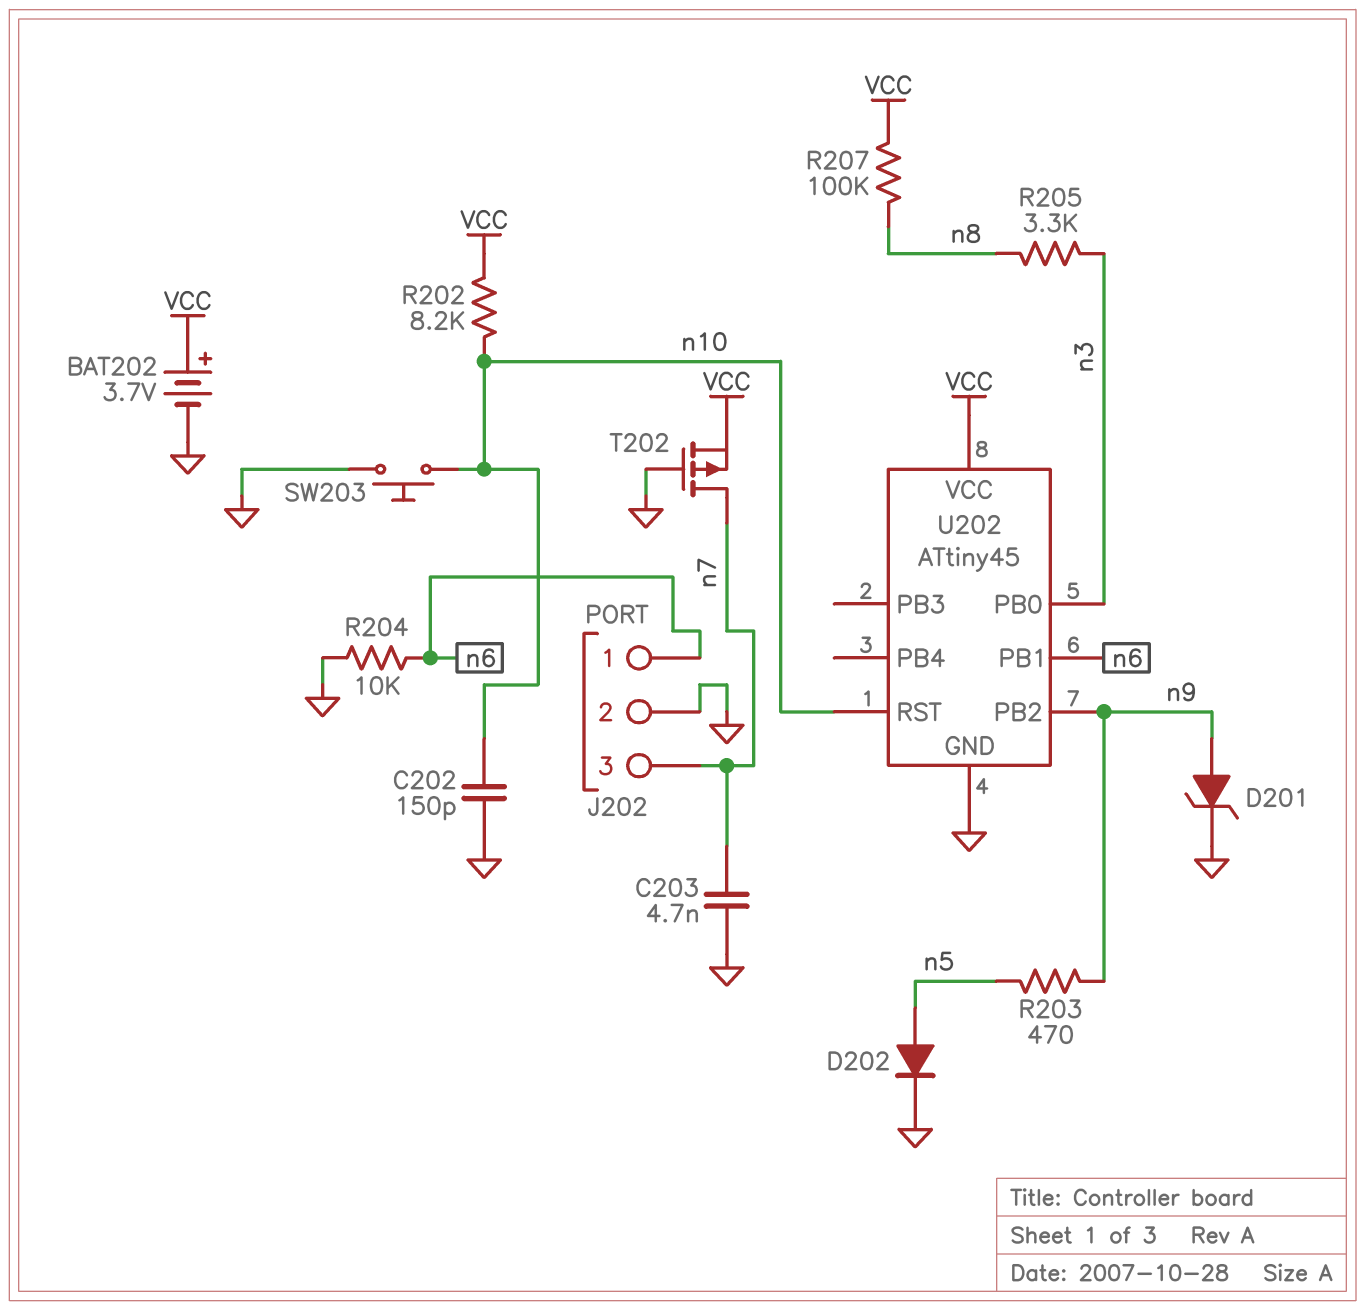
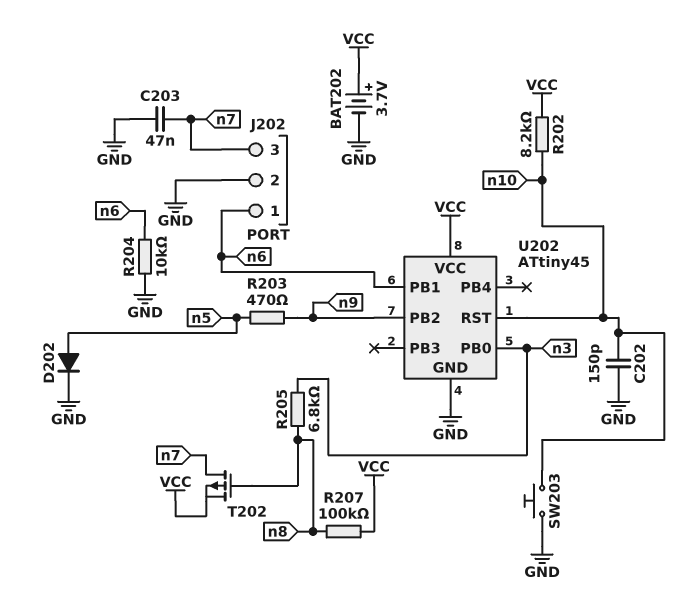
C203: 4.7nF (GND, n7) -> 47nF (GND, n7)
D201: zener (A n9, K GND) -> none
R205: 3.3k (n3, n8) -> 6.8k (n3, n8)
T202: PMOS (G GND, D n7, S VCC) -> PMOS (G n8, D n7, S VCC)

